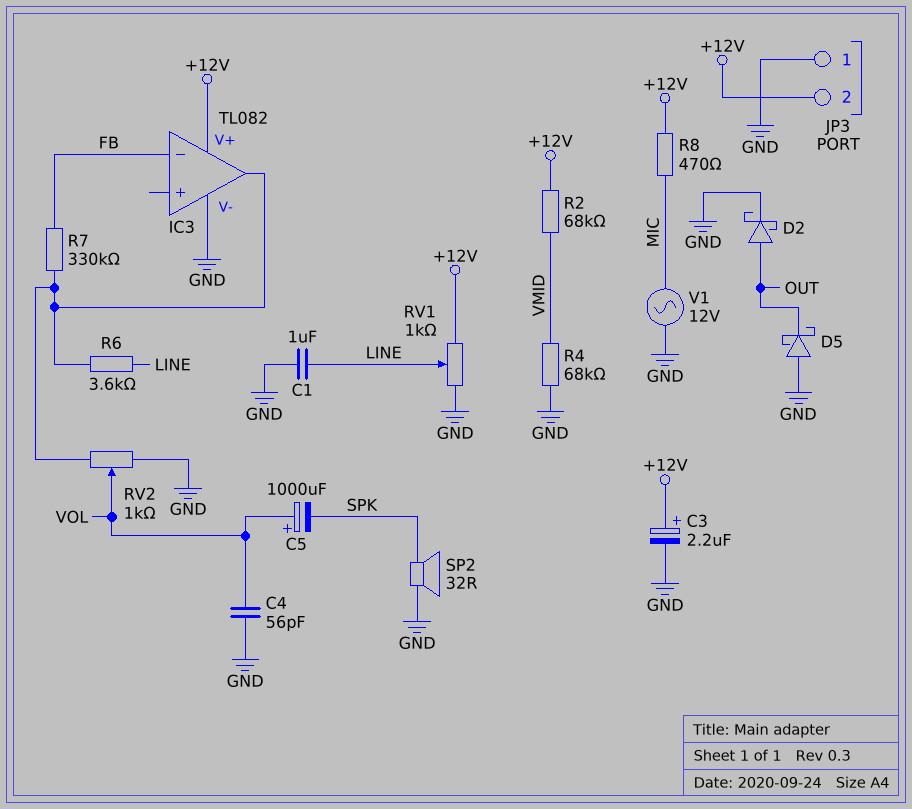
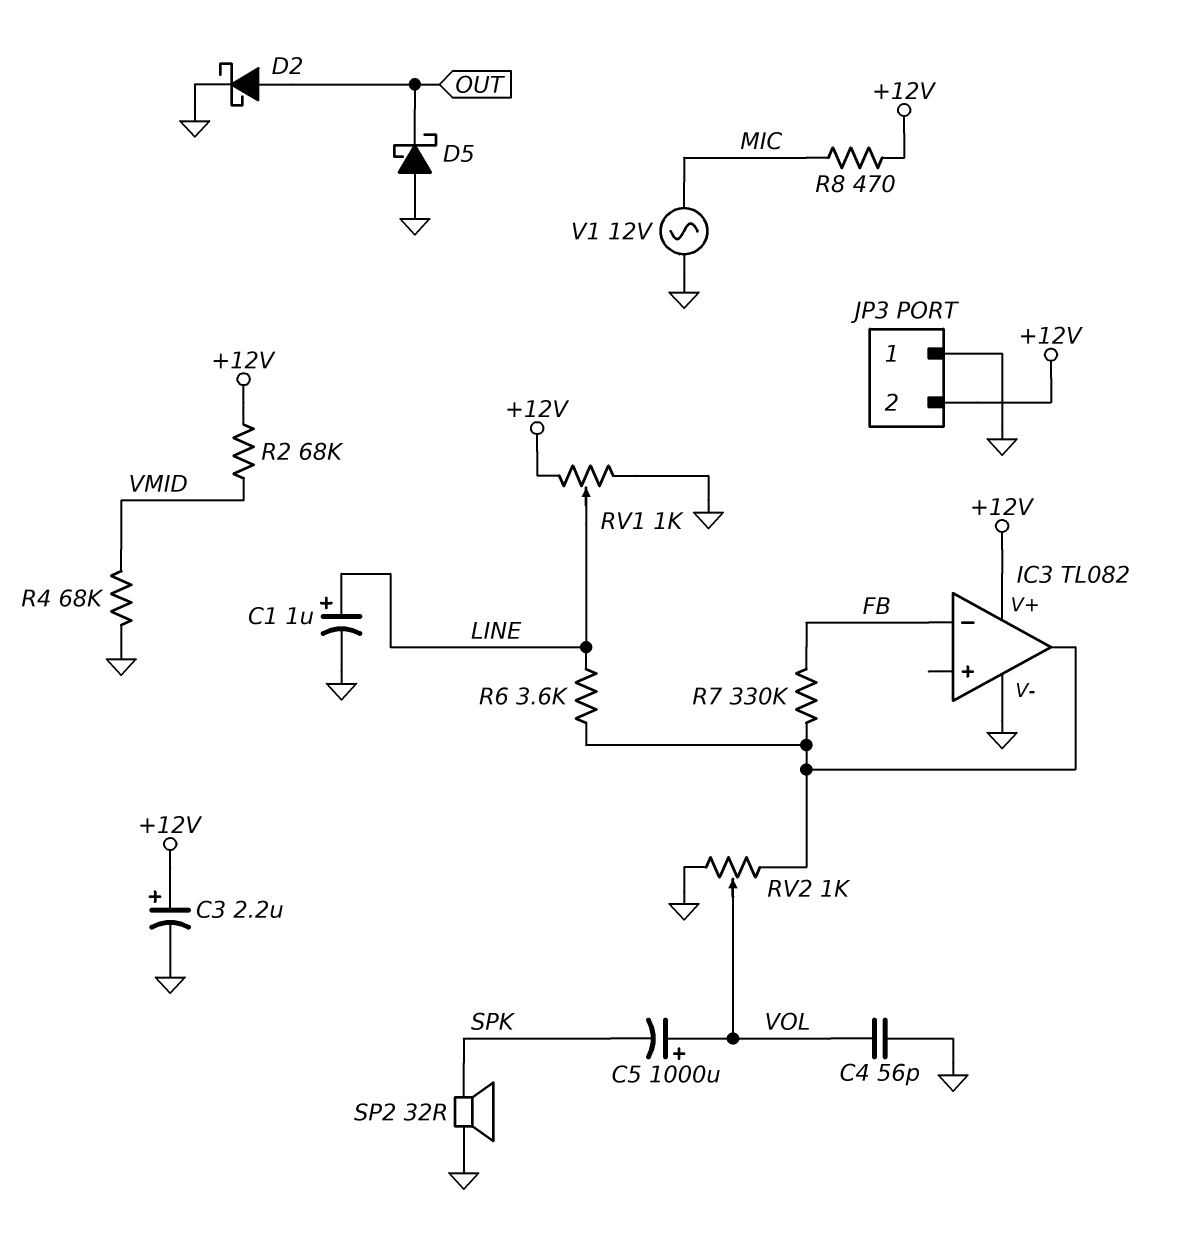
C1: 1uF (GND, LINE) -> 1uF (plus LINE, minus GND)

